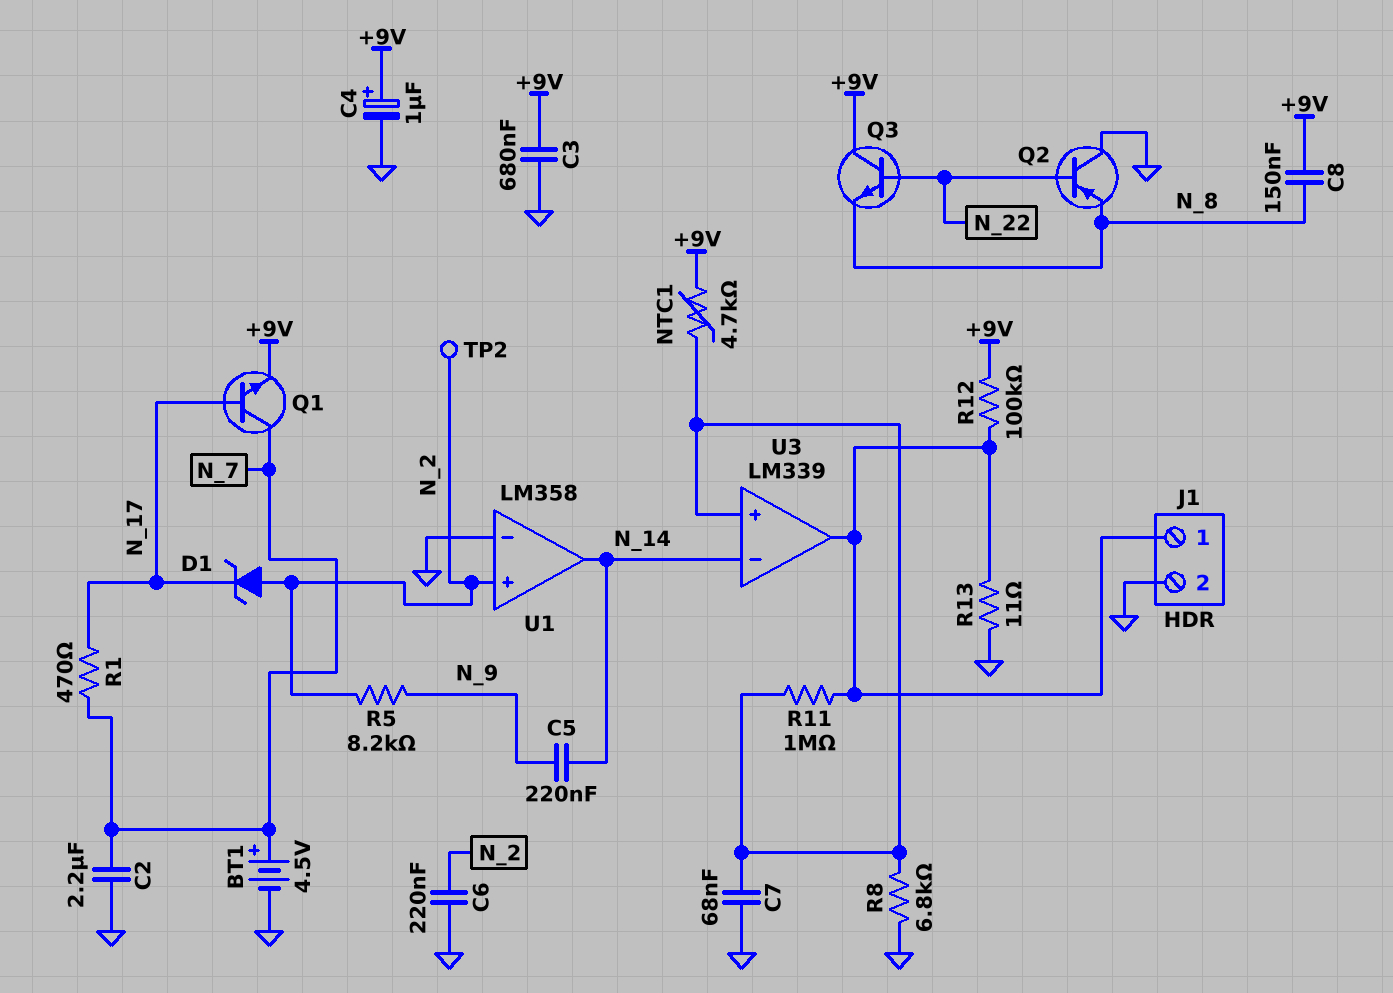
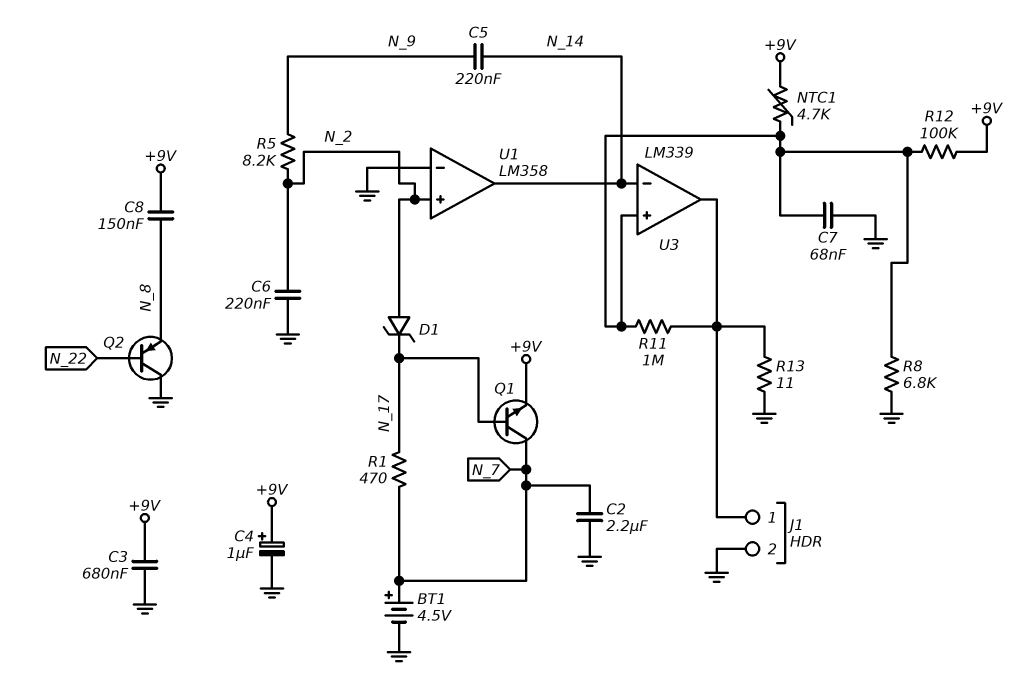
Q3: NPN (B N_22, C +9V, E N_8) -> none
R12: 100k (+9V, J1/1) -> 100k (+9V, U3/in+)
TP2: test point (N_2) -> none

